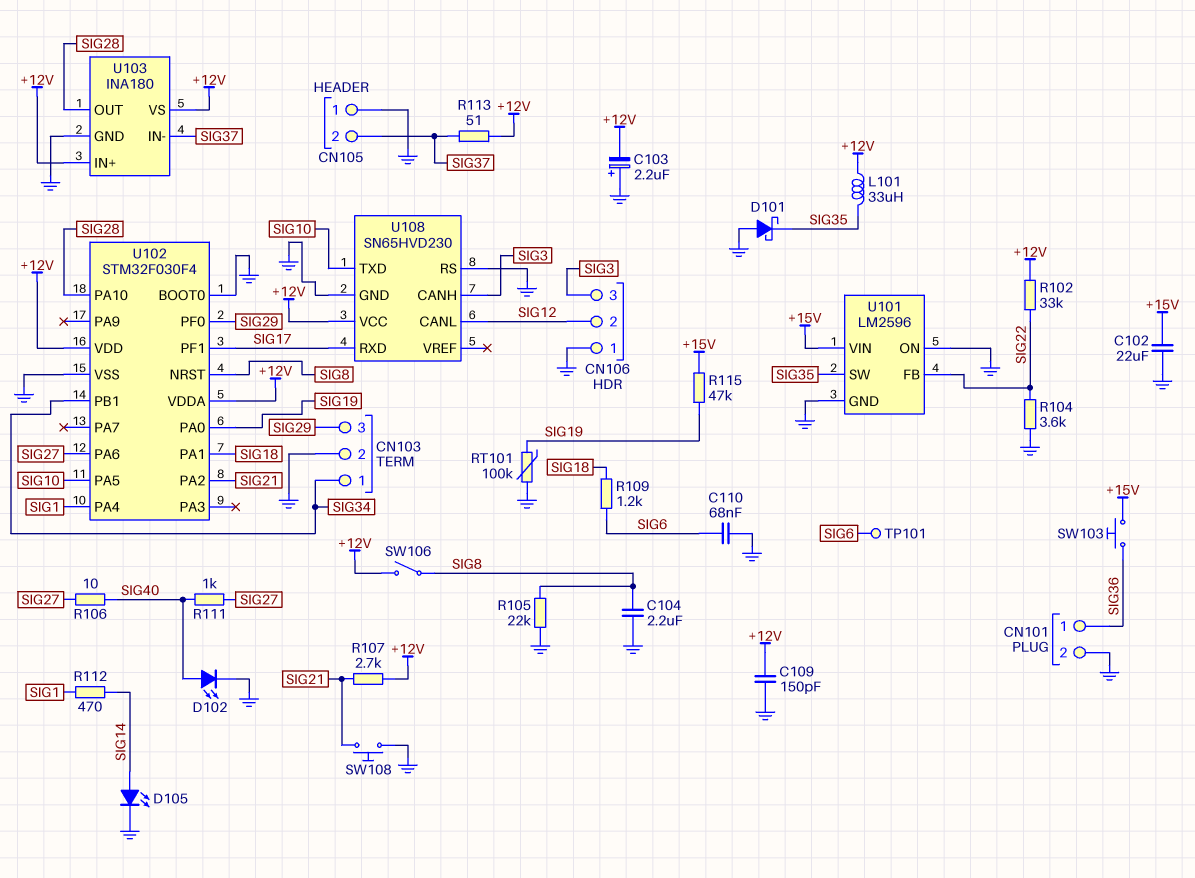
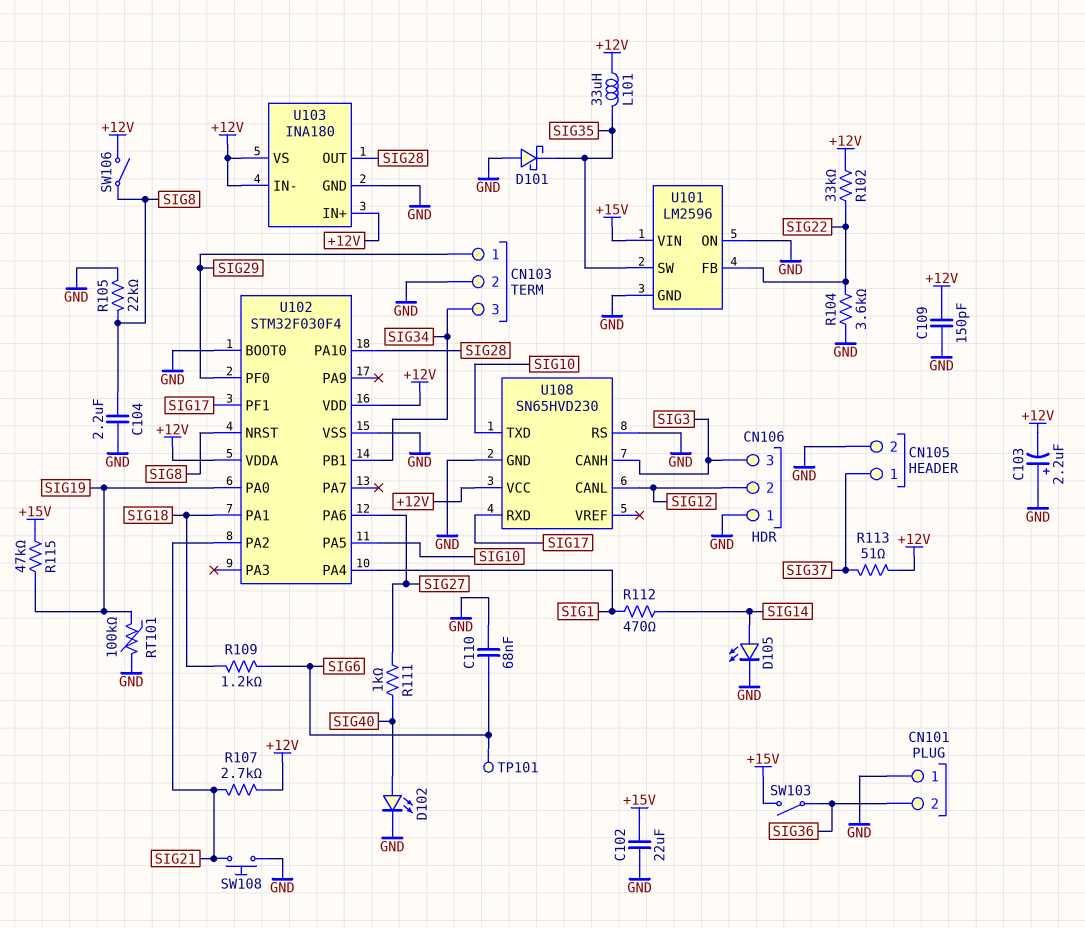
CN101 pin 1: SIG36 -> GND
CN101 pin 2: GND -> SIG36
CN103 pin 1: SIG34 -> SIG29
CN103 pin 3: SIG29 -> SIG34
CN105 pin 1: GND -> SIG37
CN105 pin 2: SIG37 -> GND
R106: 10 (SIG27, SIG40) -> none
SW103: button (+15V, SIG36) -> switch (+15V, SIG36)
U103 pin IN-: SIG37 -> +12V

